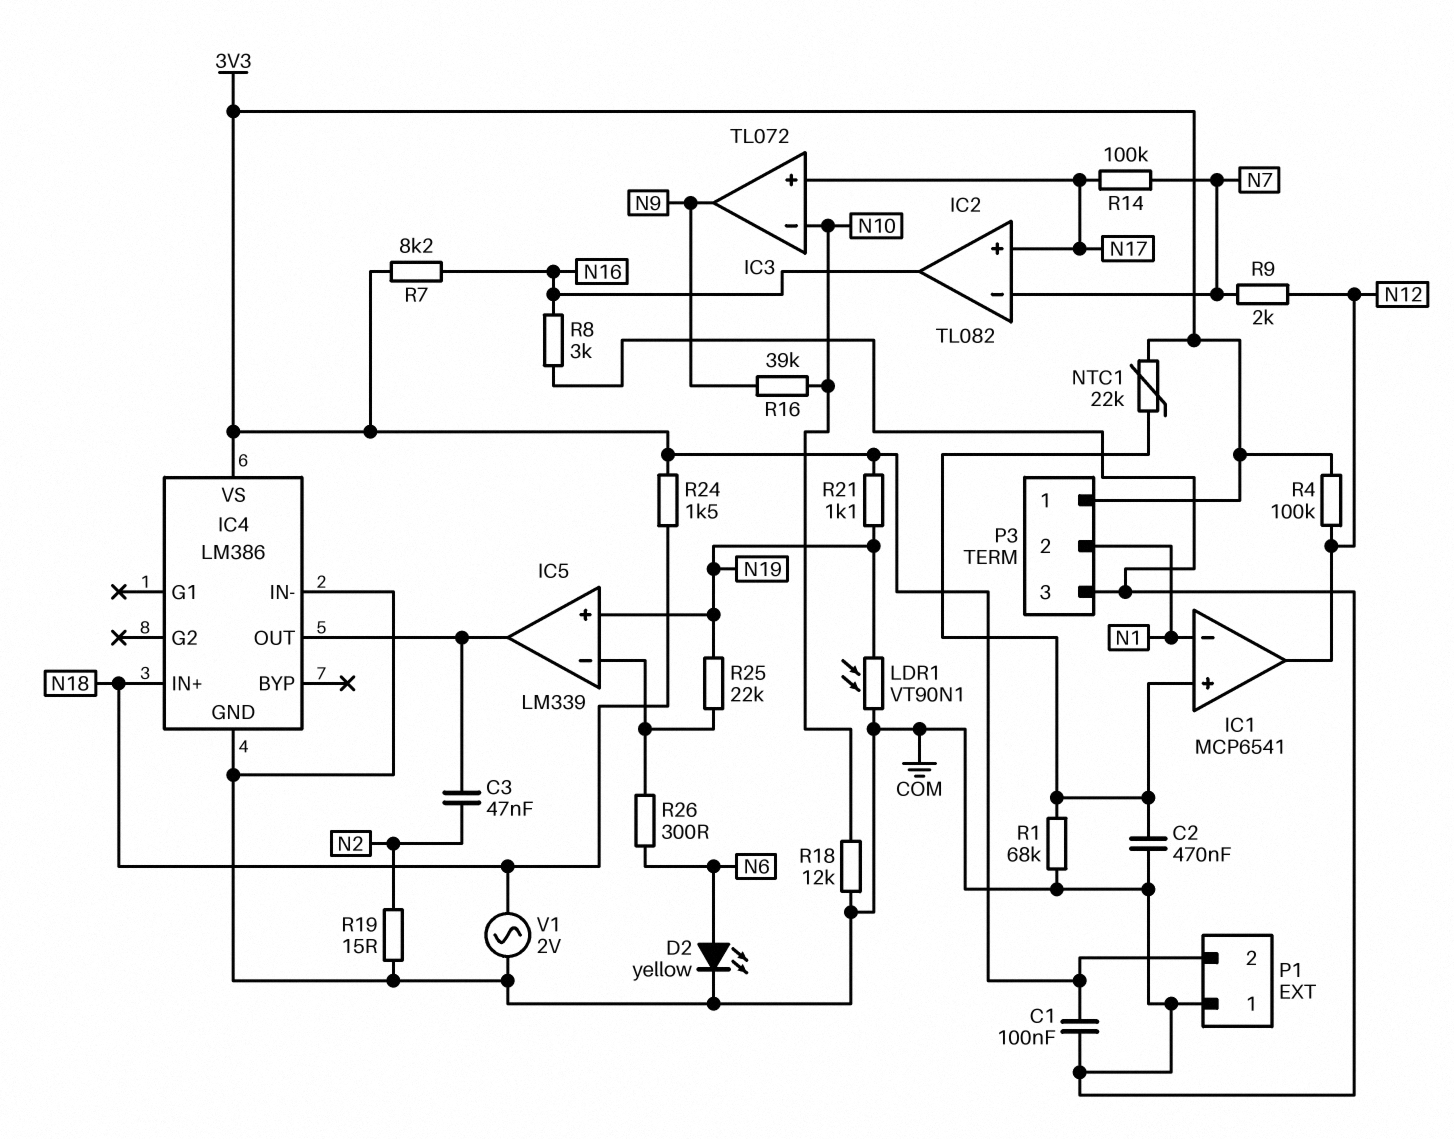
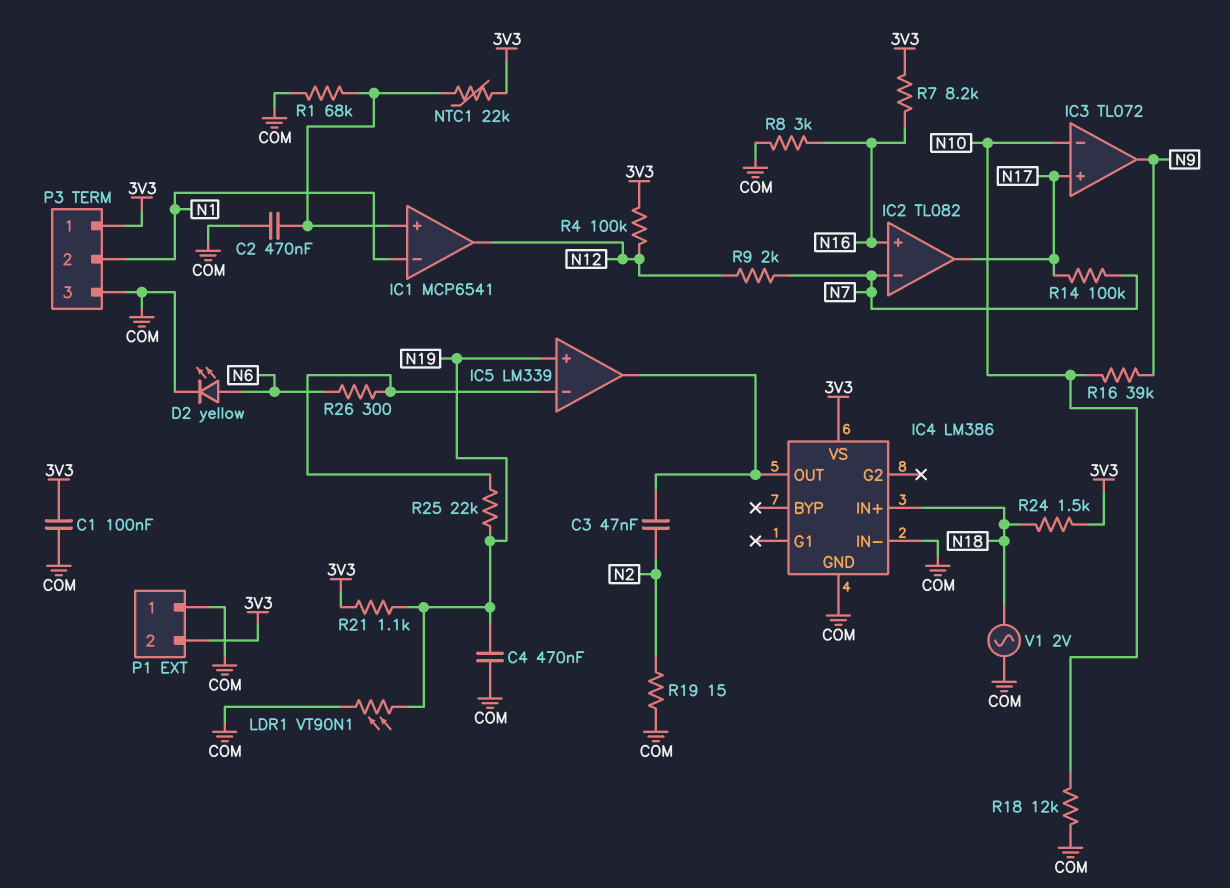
C4: none -> 470nF (COM, N19)
IC2 pin in+: N17 -> N16
IC2 pin out: N16 -> N17

